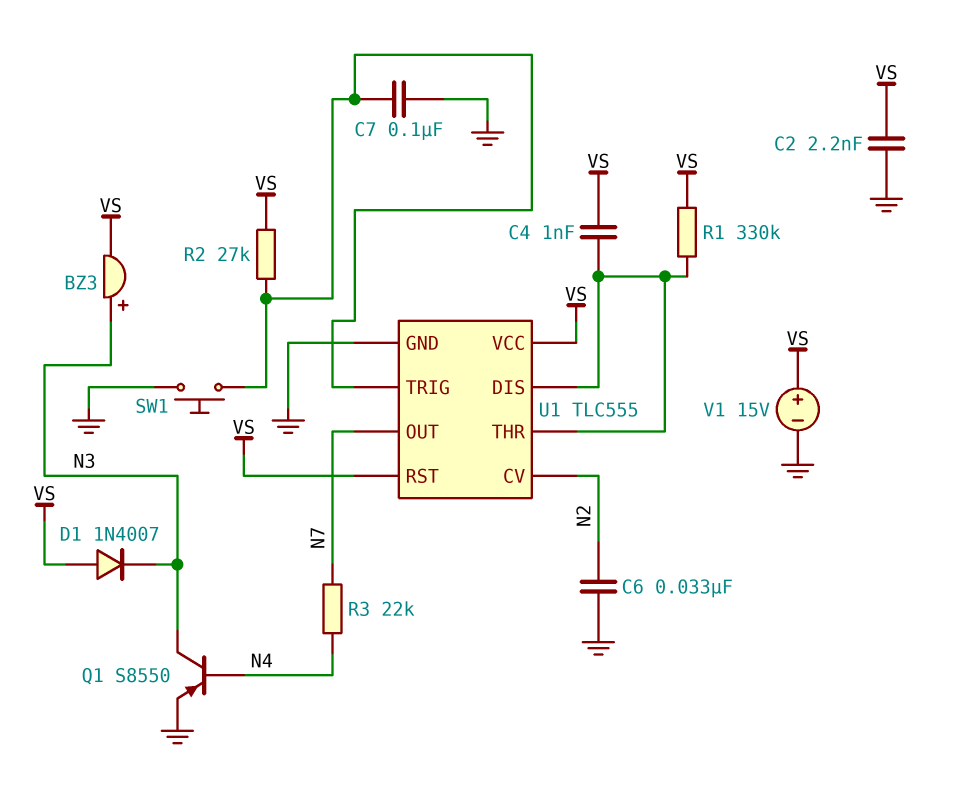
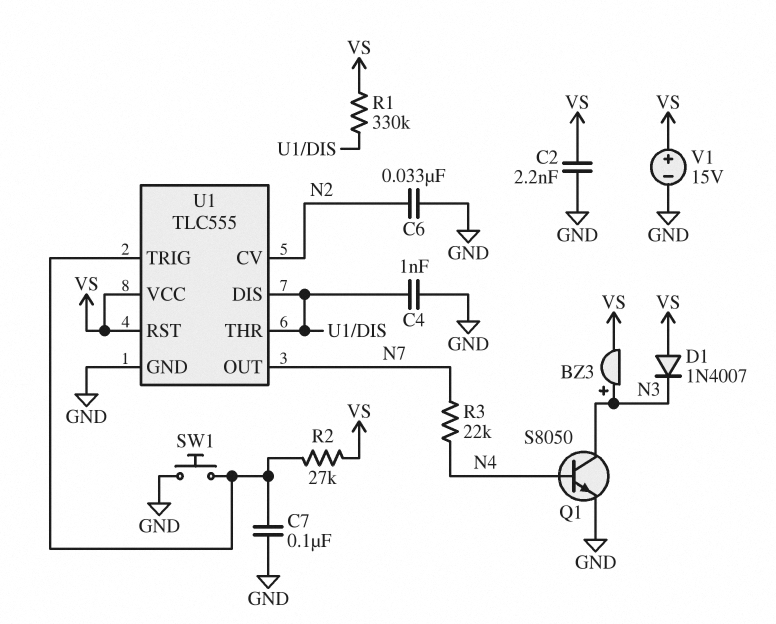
C4: 1nF (U1/DIS, VS) -> 1nF (GND, U1/DIS)
Q1: PNP S8550 (B N4, C N3, E GND) -> NPN S8050 (B N4, C N3, E GND)

